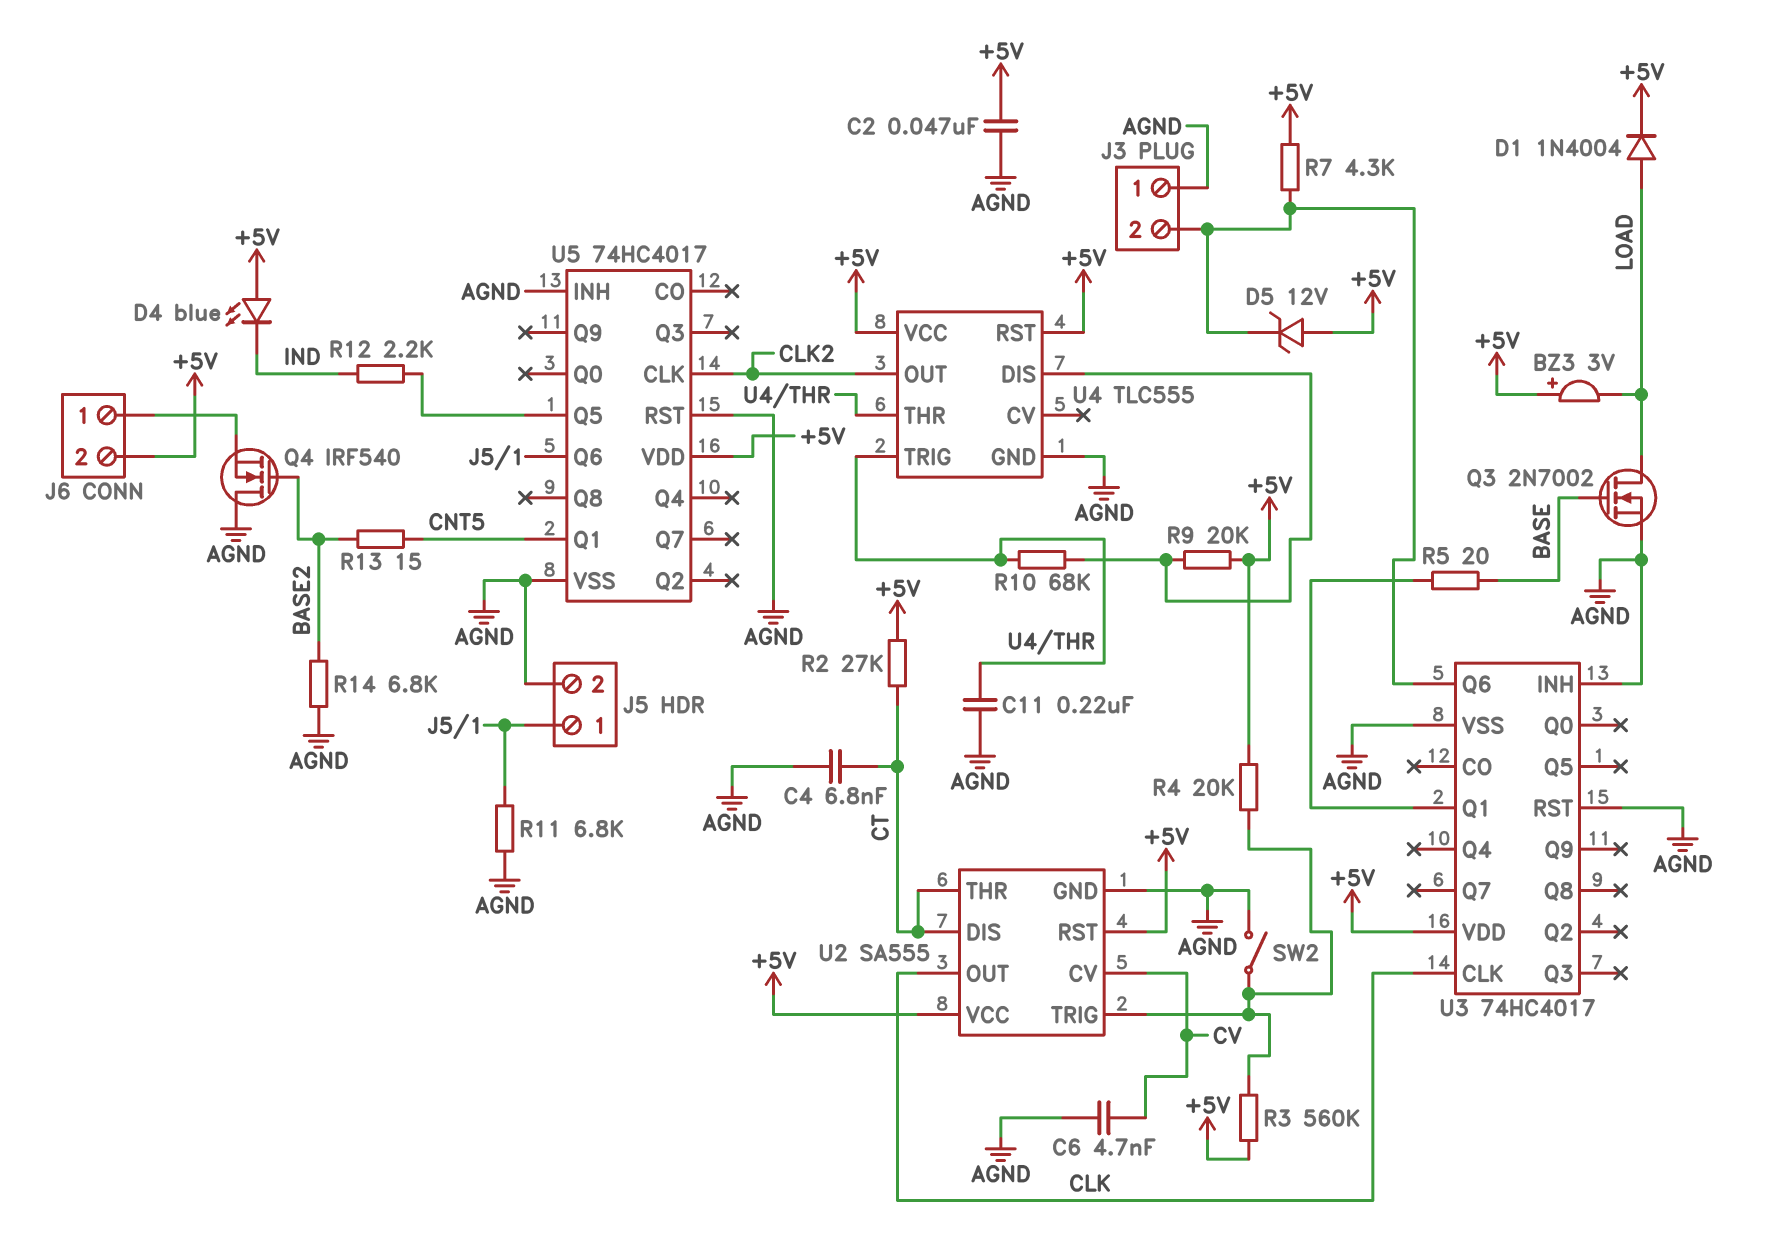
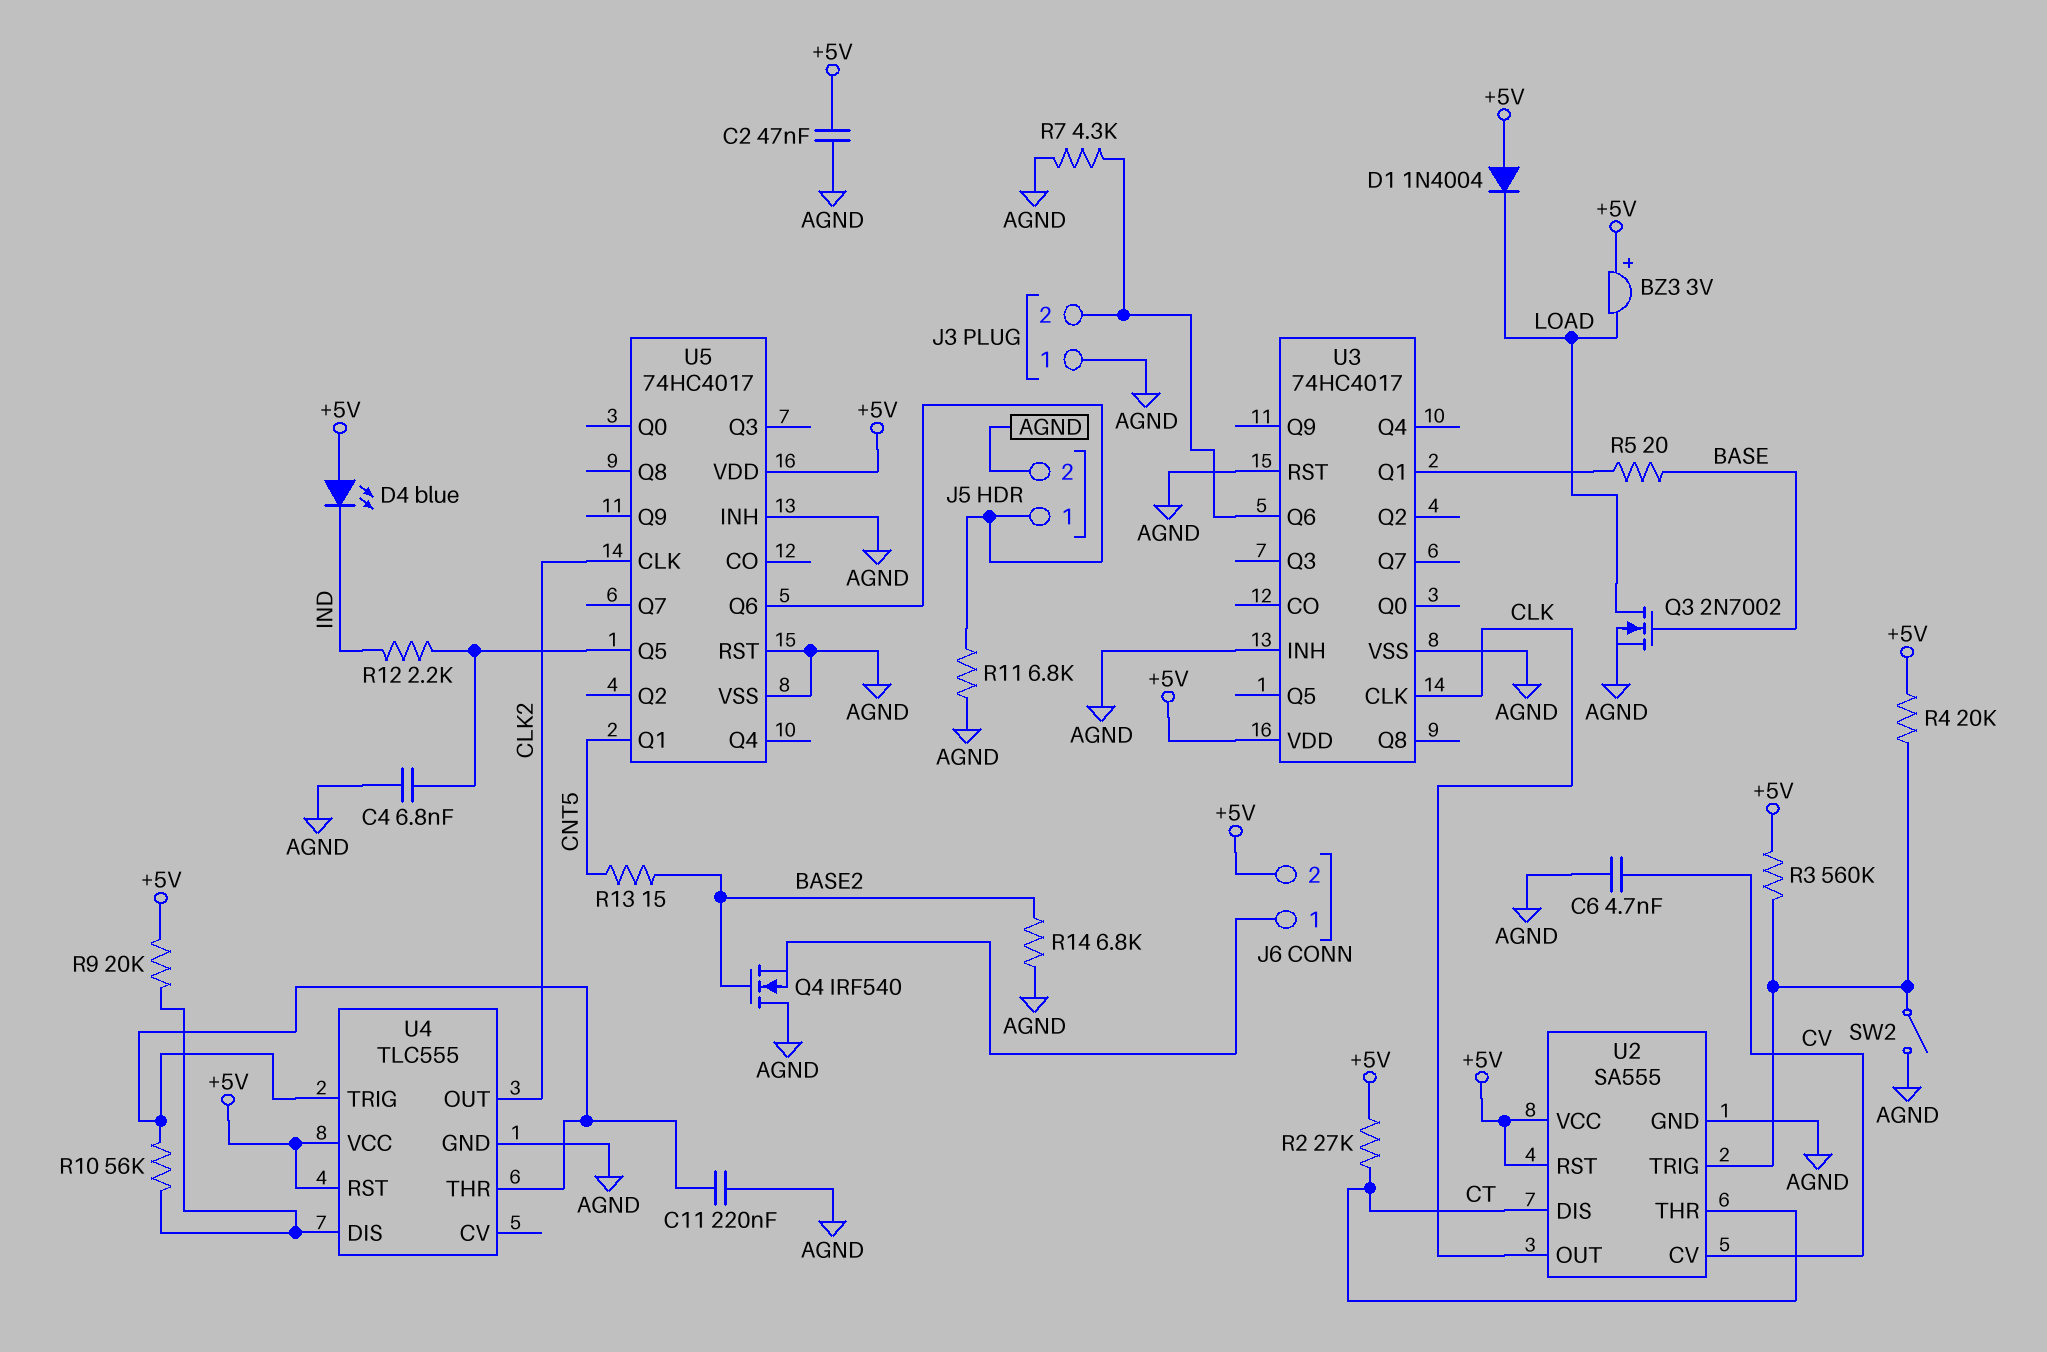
C4: 6.8nF (AGND, CT) -> 6.8nF (AGND, U5/Q5)
D1: diode 1N4004 (A LOAD, K +5V) -> diode 1N4004 (A +5V, K LOAD)
D5: zener 12V (A +5V, K J3/2) -> none
R7: 4.3k (+5V, J3/2) -> 4.3k (AGND, J3/2)
R10: 68k (U4/DIS, U4/THR) -> 56k (U4/DIS, U4/THR)

